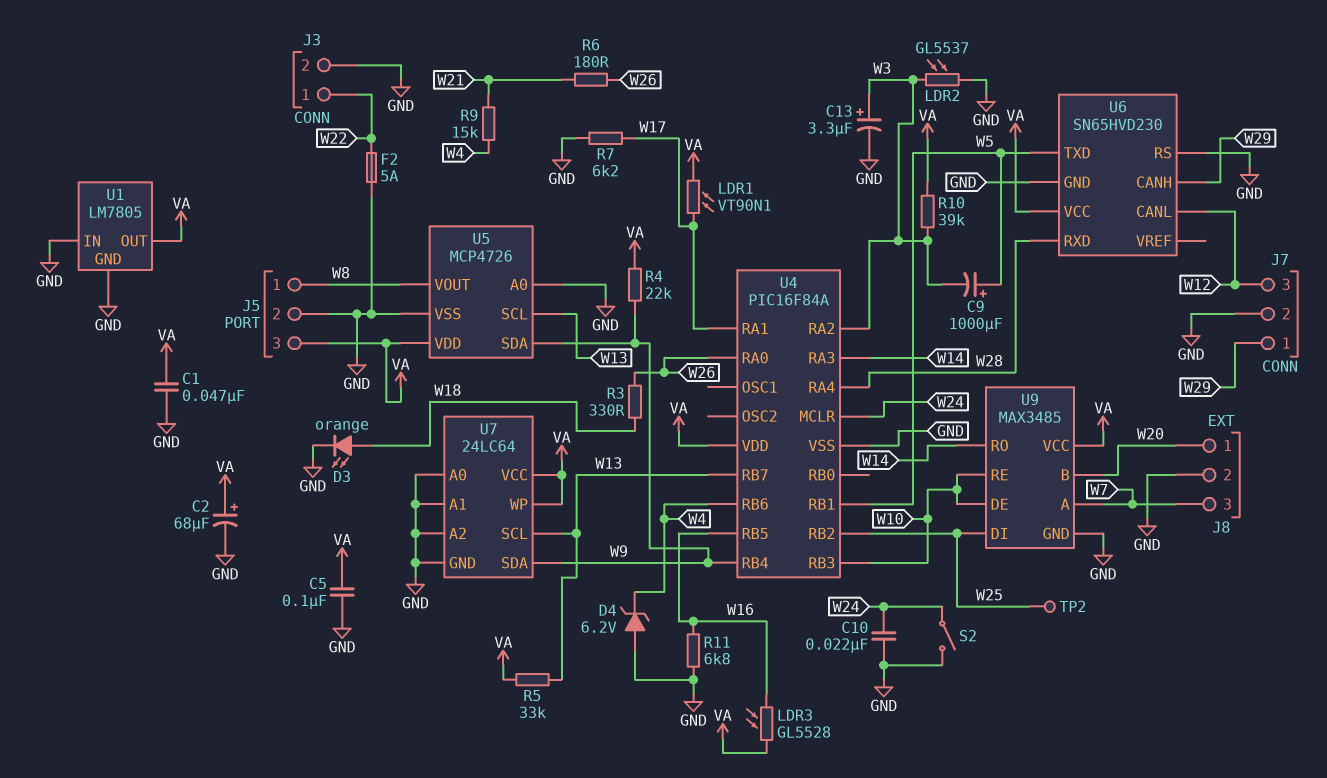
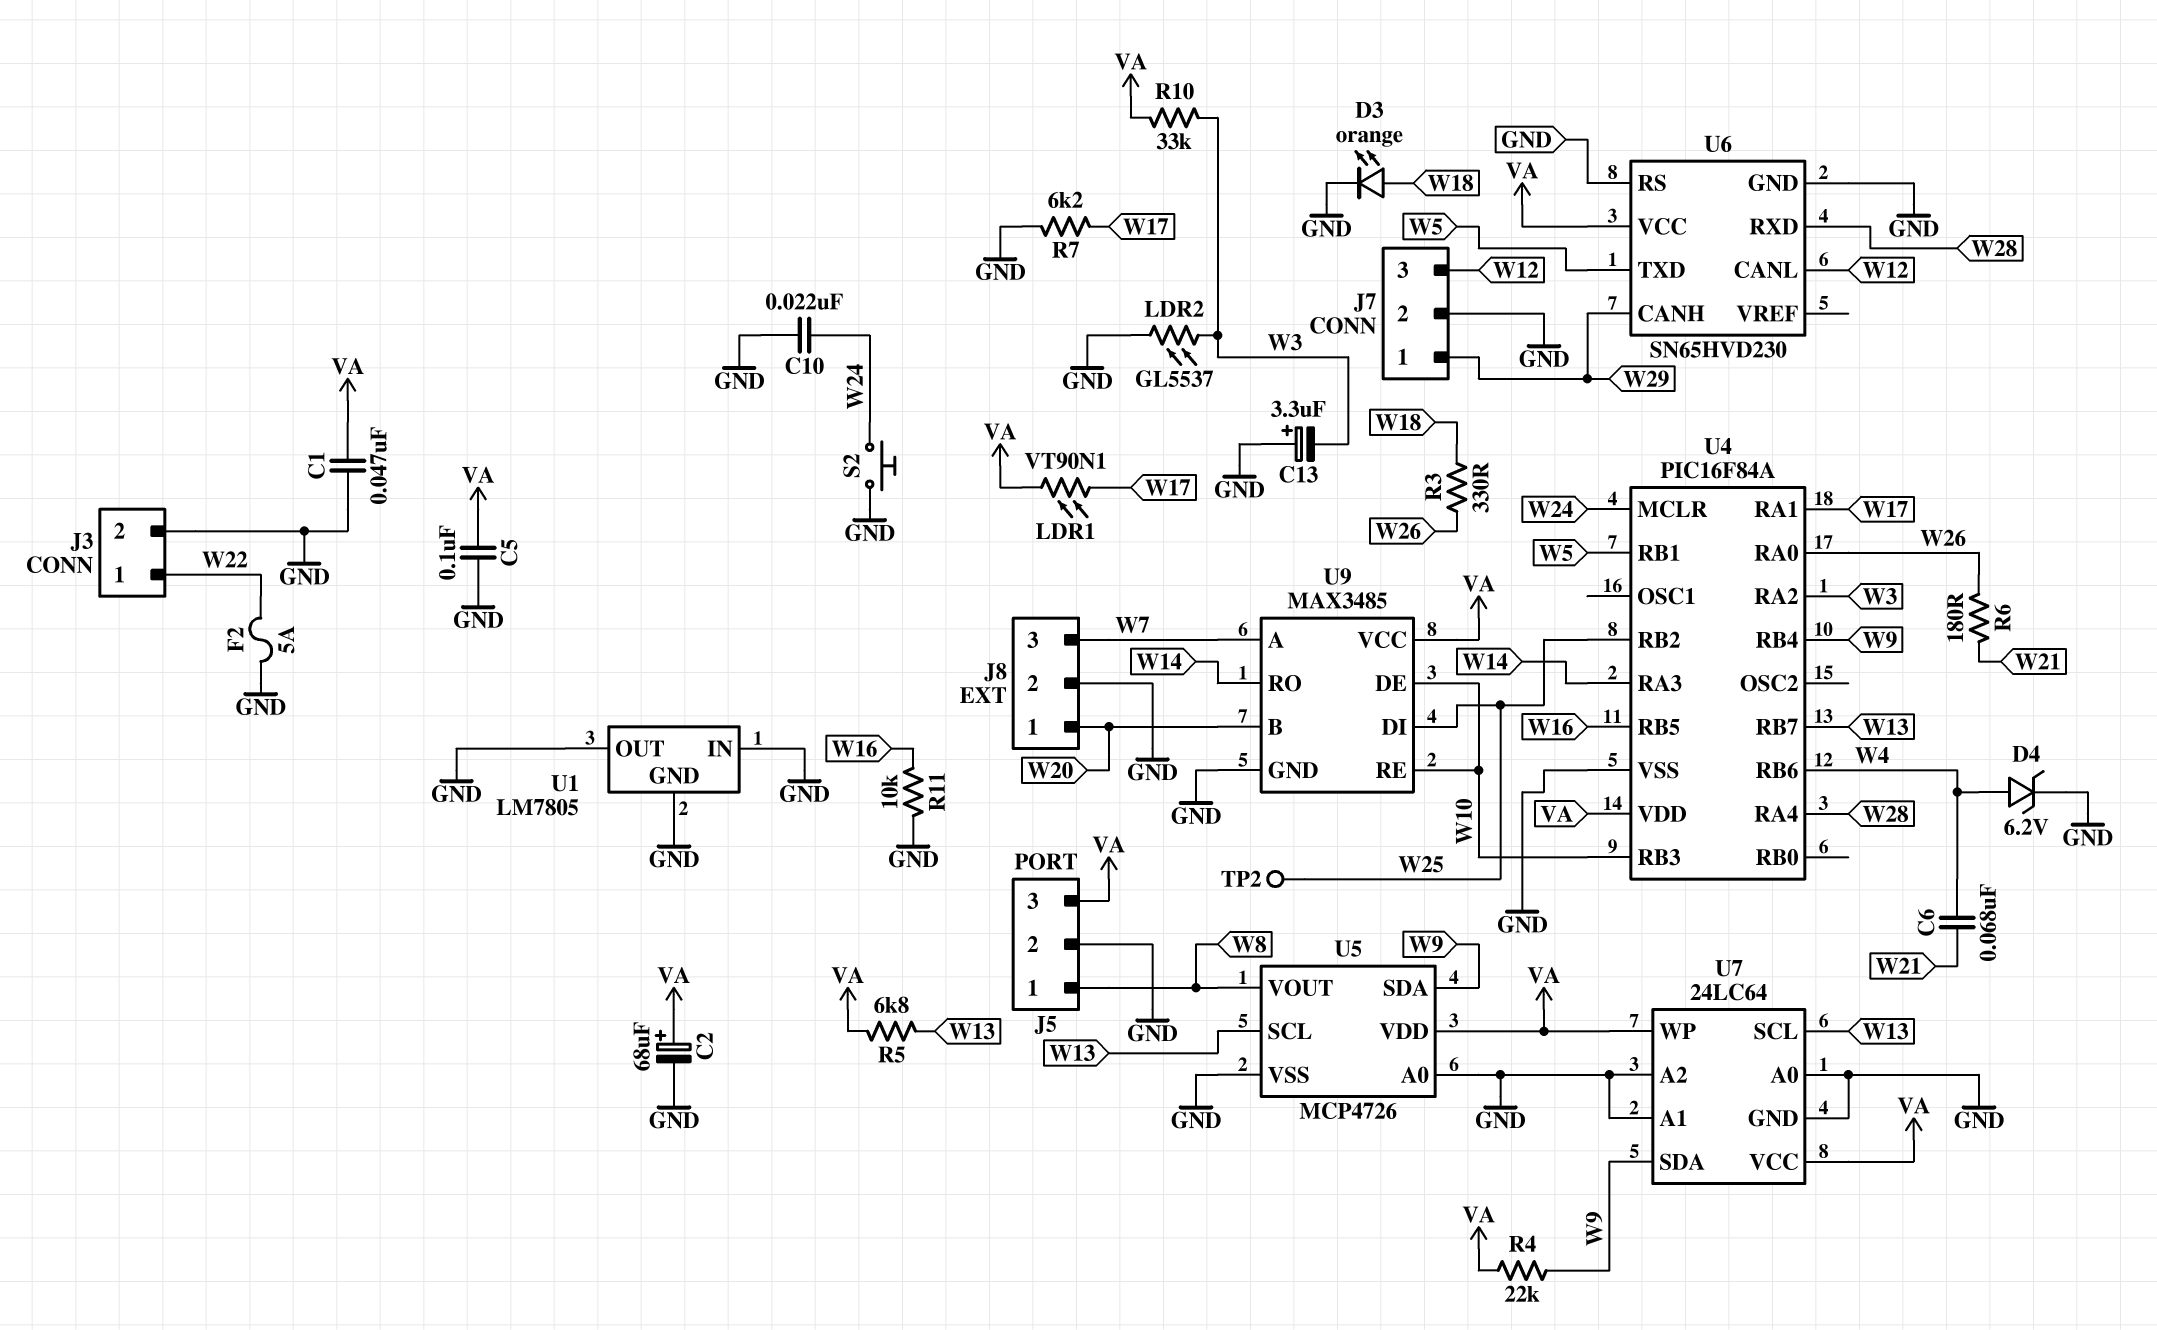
C6: none -> 68nF (W4, W21)
C9: 1000uF (plus W5, minus W3) -> none
C13: 3.3uF (plus W3, minus GND) -> 3.3uF (plus GND, minus W3)
D4: zener 6.2V (A GND, K W4) -> zener 6.2V (A W4, K GND)
LDR3: GL5528 (VA, W16) -> none
R5: 33k (VA, W13) -> 6.8k (VA, W13)
R9: 15k (W4, W21) -> none
R10: 39k (VA, W3) -> 33k (VA, W3)
R11: 6.8k (GND, W16) -> 10k (GND, W16)
S2: switch (GND, W24) -> button (GND, W24)
U1 pin OUT: VA -> GND

